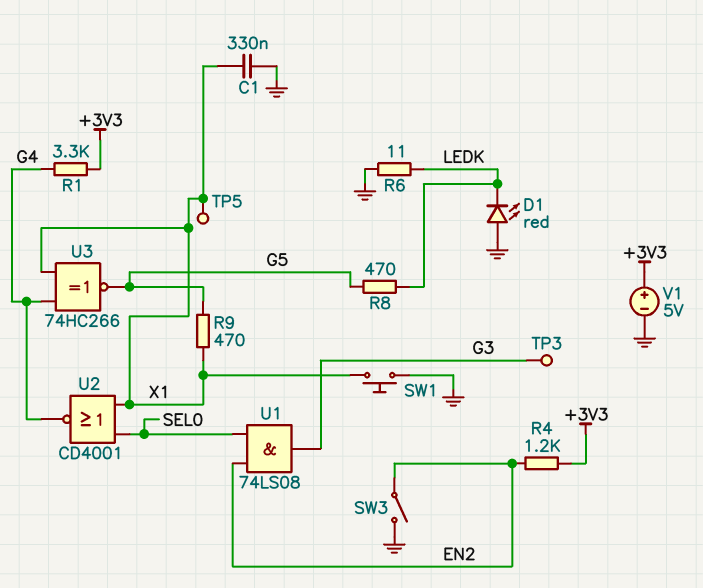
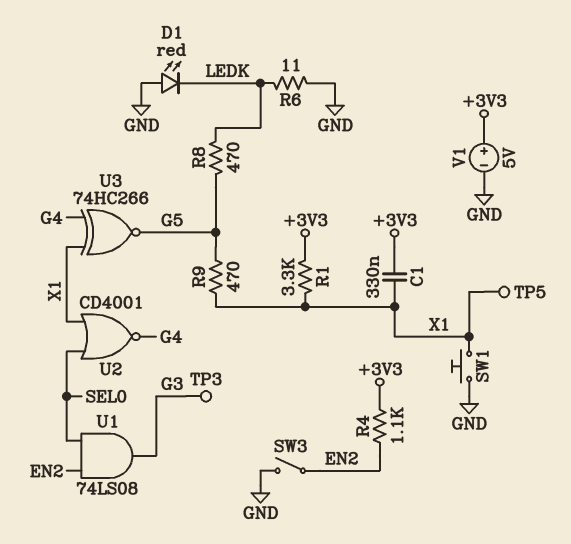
C1: 330nF (GND, X1) -> 330nF (+3V3, X1)
R1: 3.3k (+3V3, G4) -> 3.3k (+3V3, X1)
R4: 1.2k (+3V3, EN2) -> 1.1k (+3V3, EN2)

